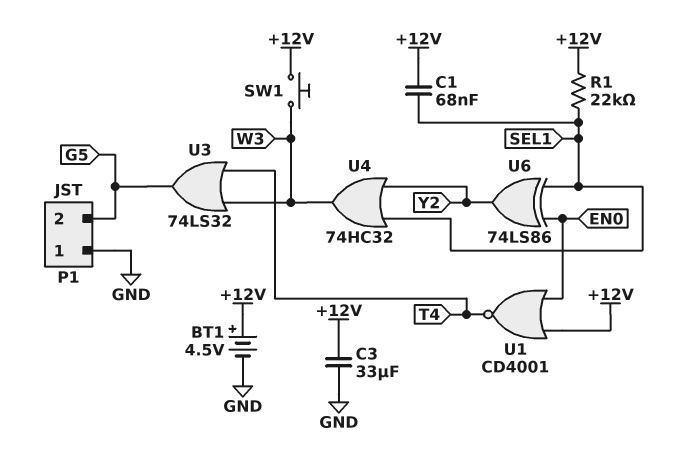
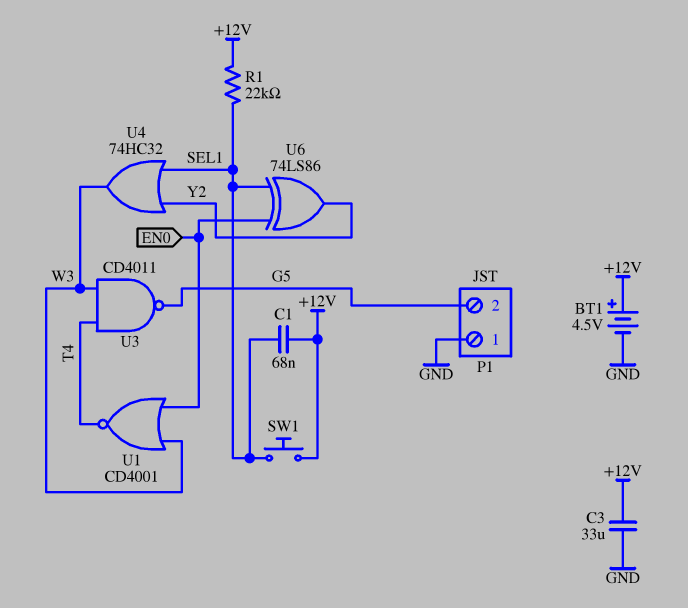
SW1: button (+12V, W3) -> button (+12V, SEL1)
U1: NOR CD4001 (in +12V, in EN0, out T4) -> NOR CD4001 (in EN0, in W3, out T4)
U3: OR 74LS32 (in T4, in W3, out G5) -> NAND CD4011 (in T4, in W3, out G5)

